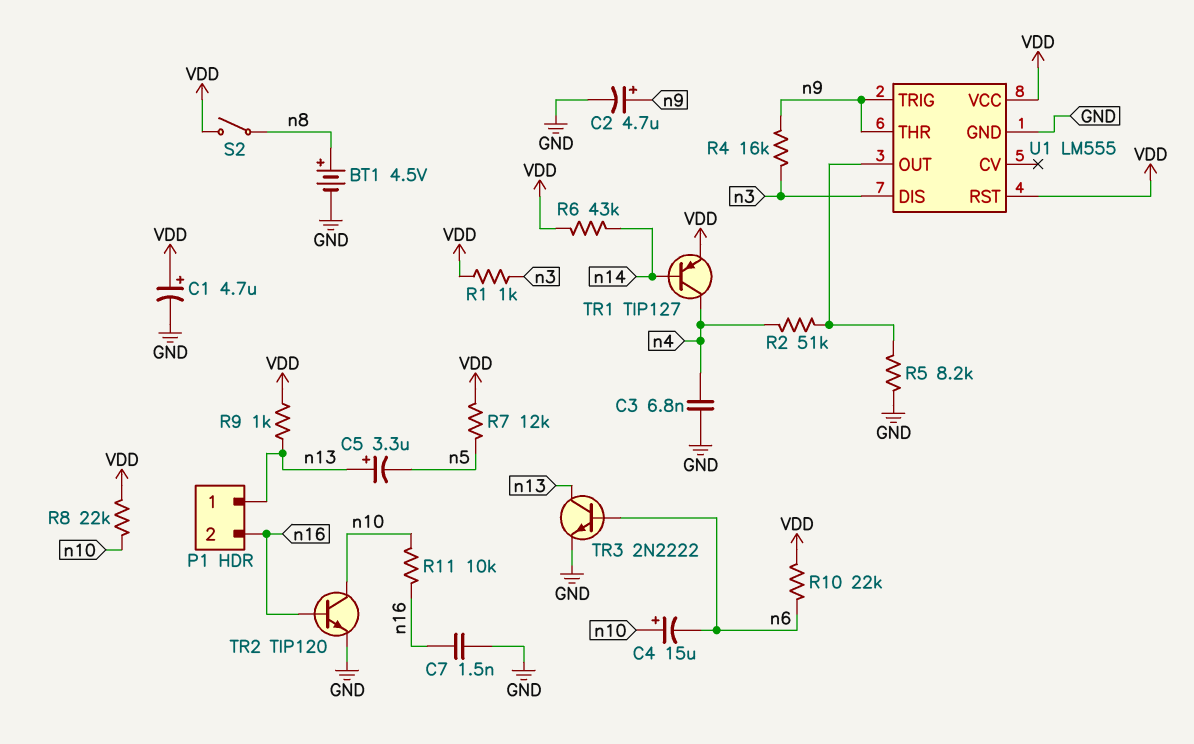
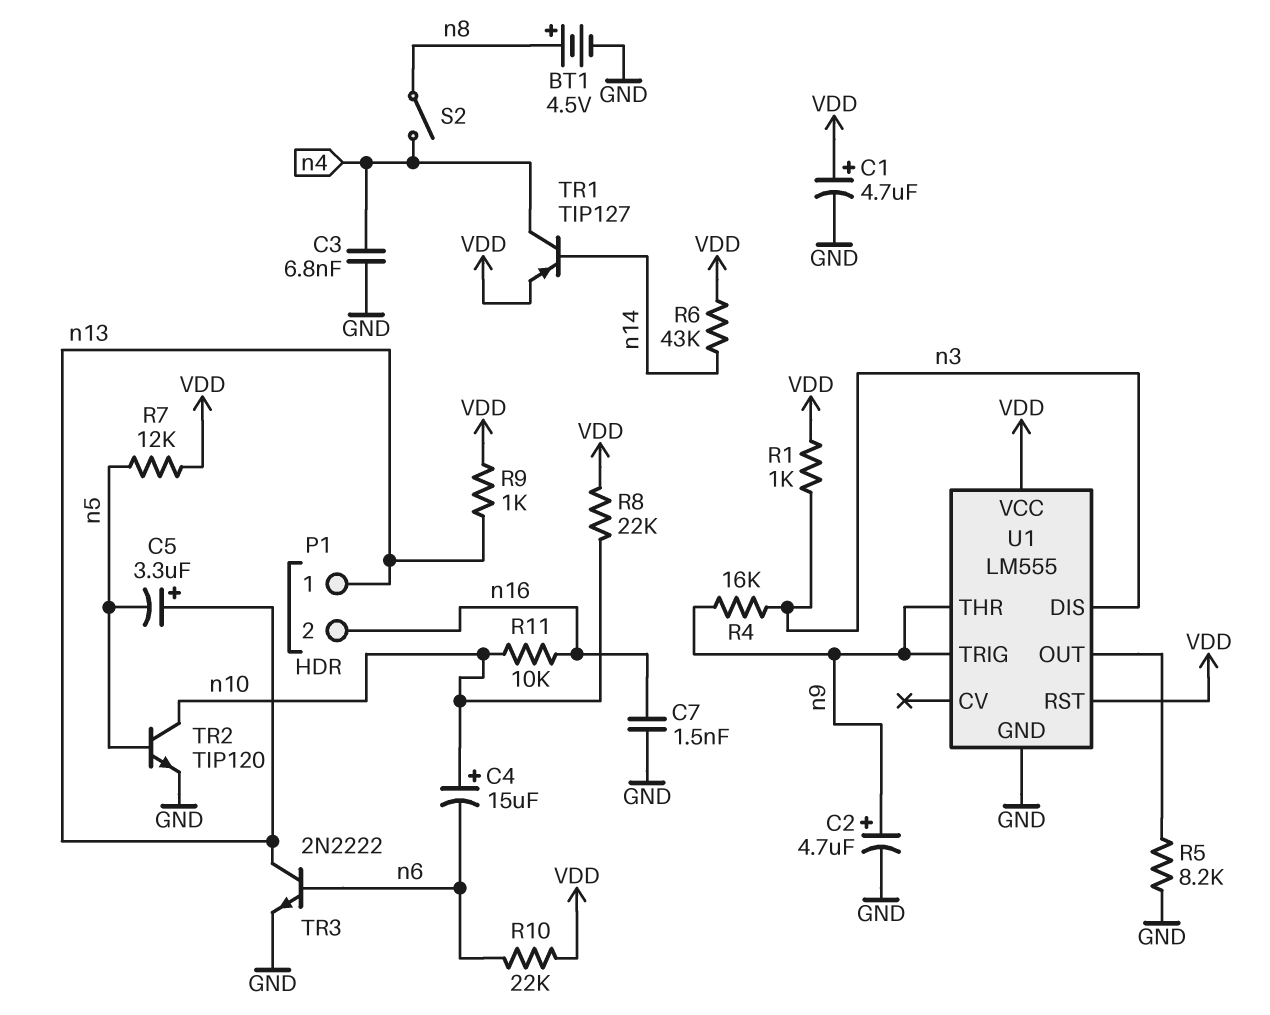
R2: 51k (U1/OUT, n4) -> none
S2: switch (VDD, n8) -> switch (n4, n8)
TR2: NPN TIP120 (B n16, C n10, E GND) -> NPN TIP120 (B n5, C n10, E GND)

